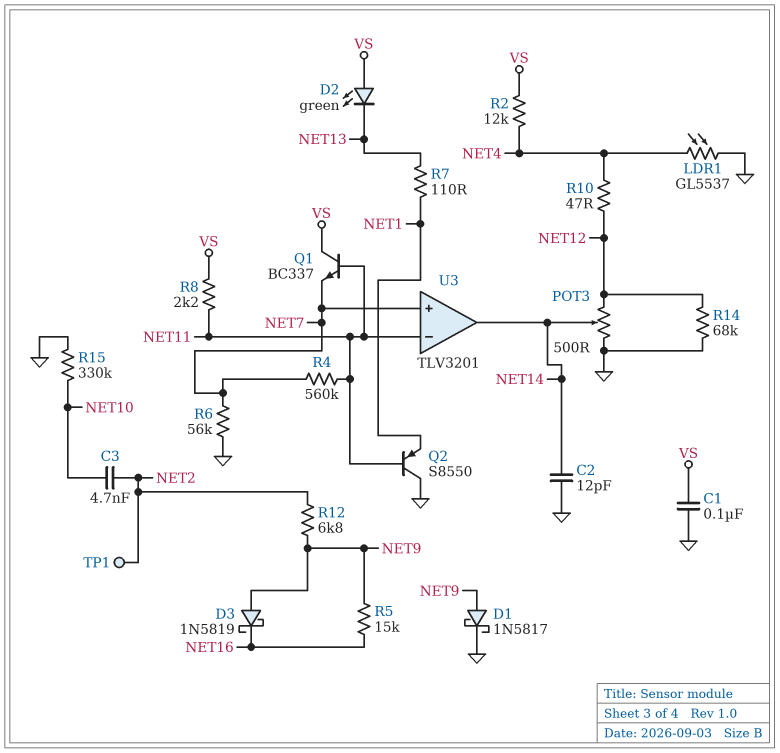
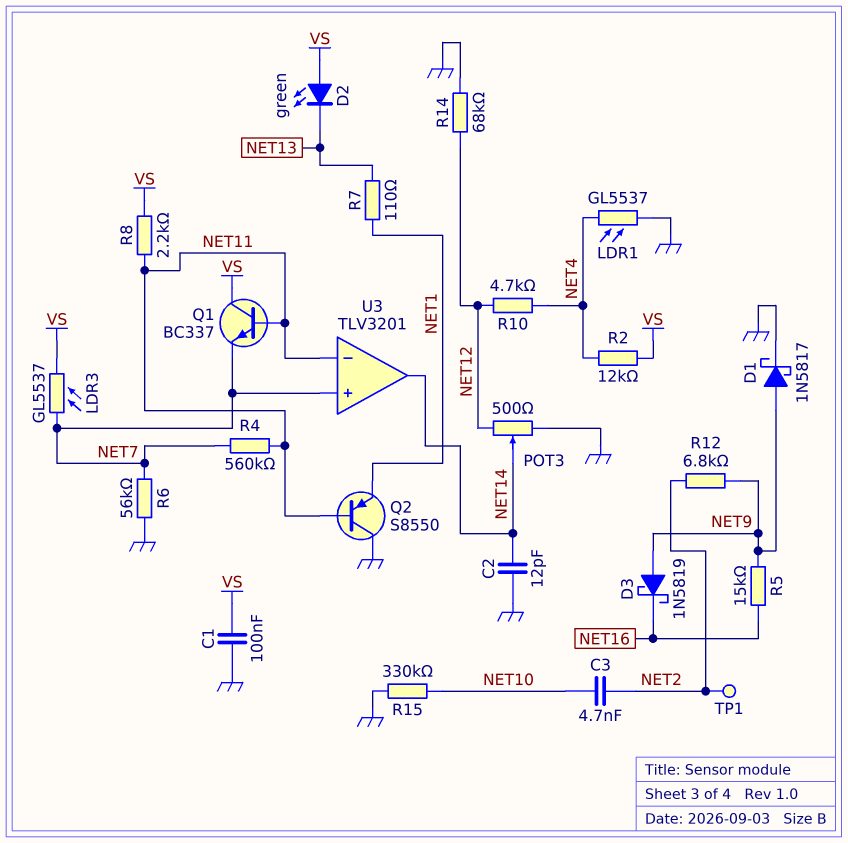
LDR3: none -> GL5537 (NET7, VS)
R10: 47 (NET4, NET12) -> 4.7k (NET4, NET12)

